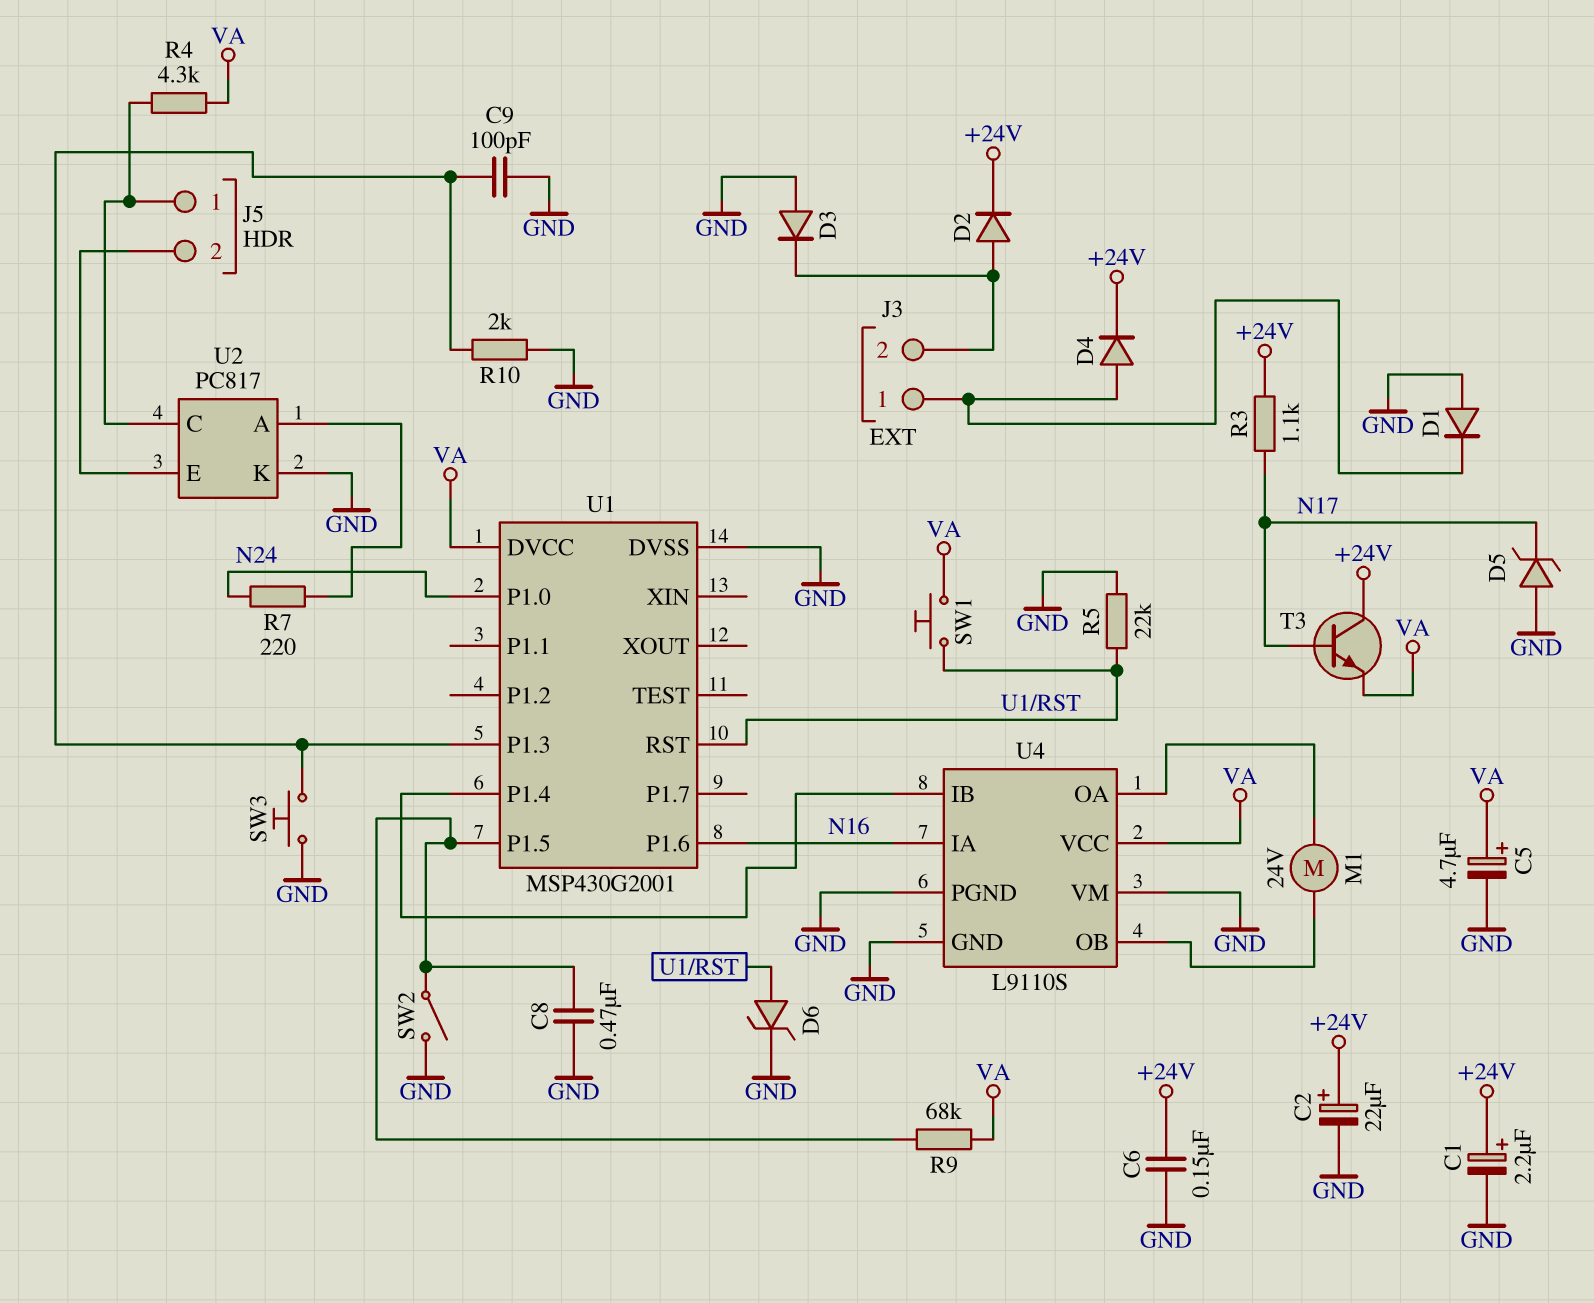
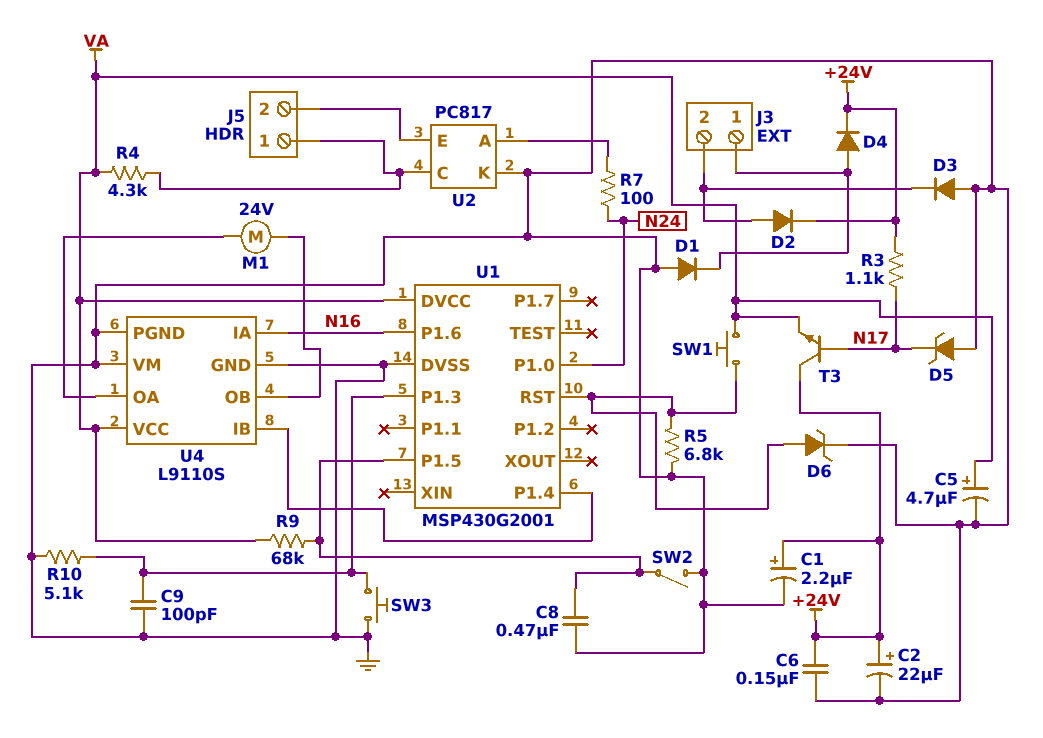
R5: 22k (GND, U1/RST) -> 6.8k (GND, U1/RST)
R7: 220 (N24, U2/A) -> 100 (N24, U2/A)
R10: 2k (GND, U1/P1.3) -> 5.1k (GND, U1/P1.3)

